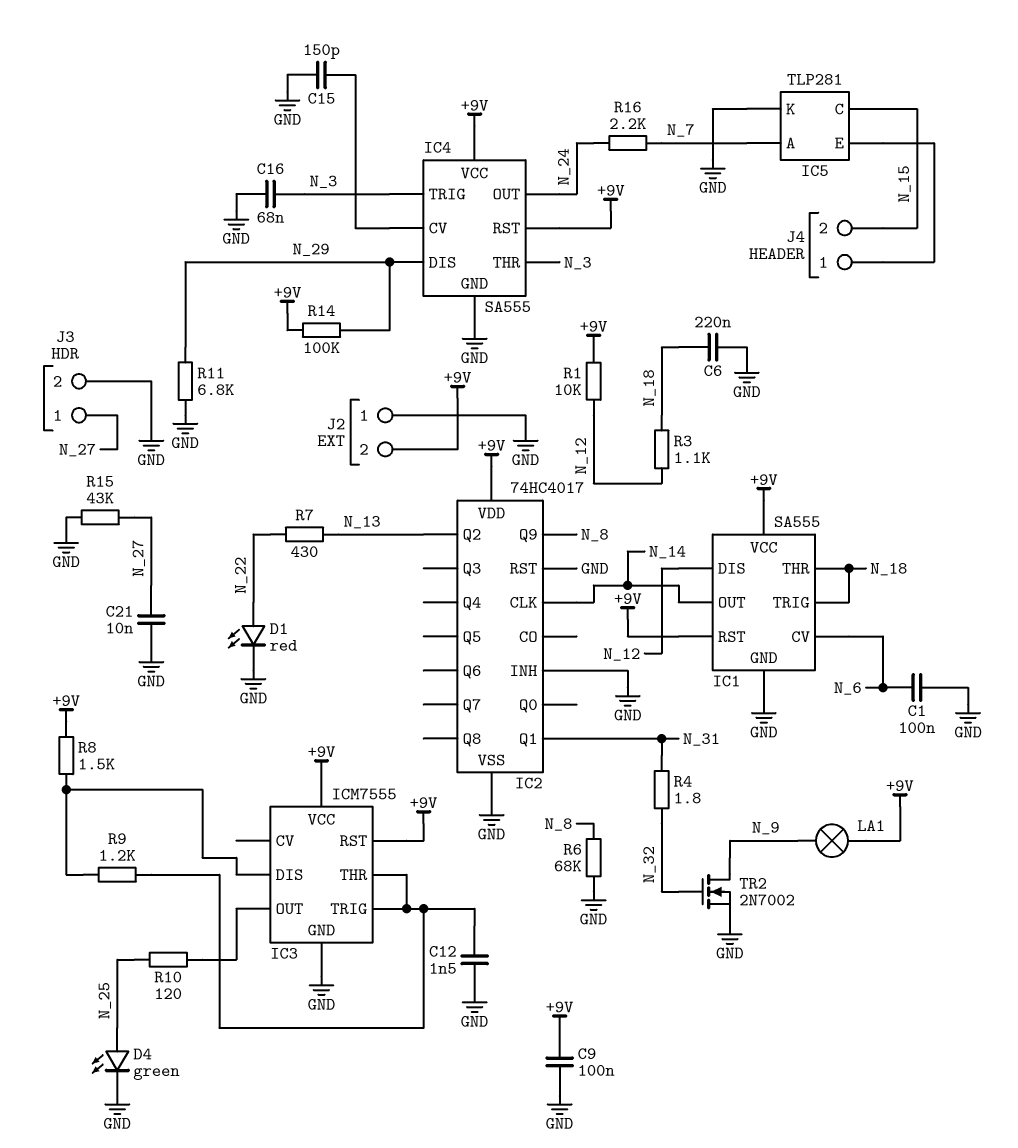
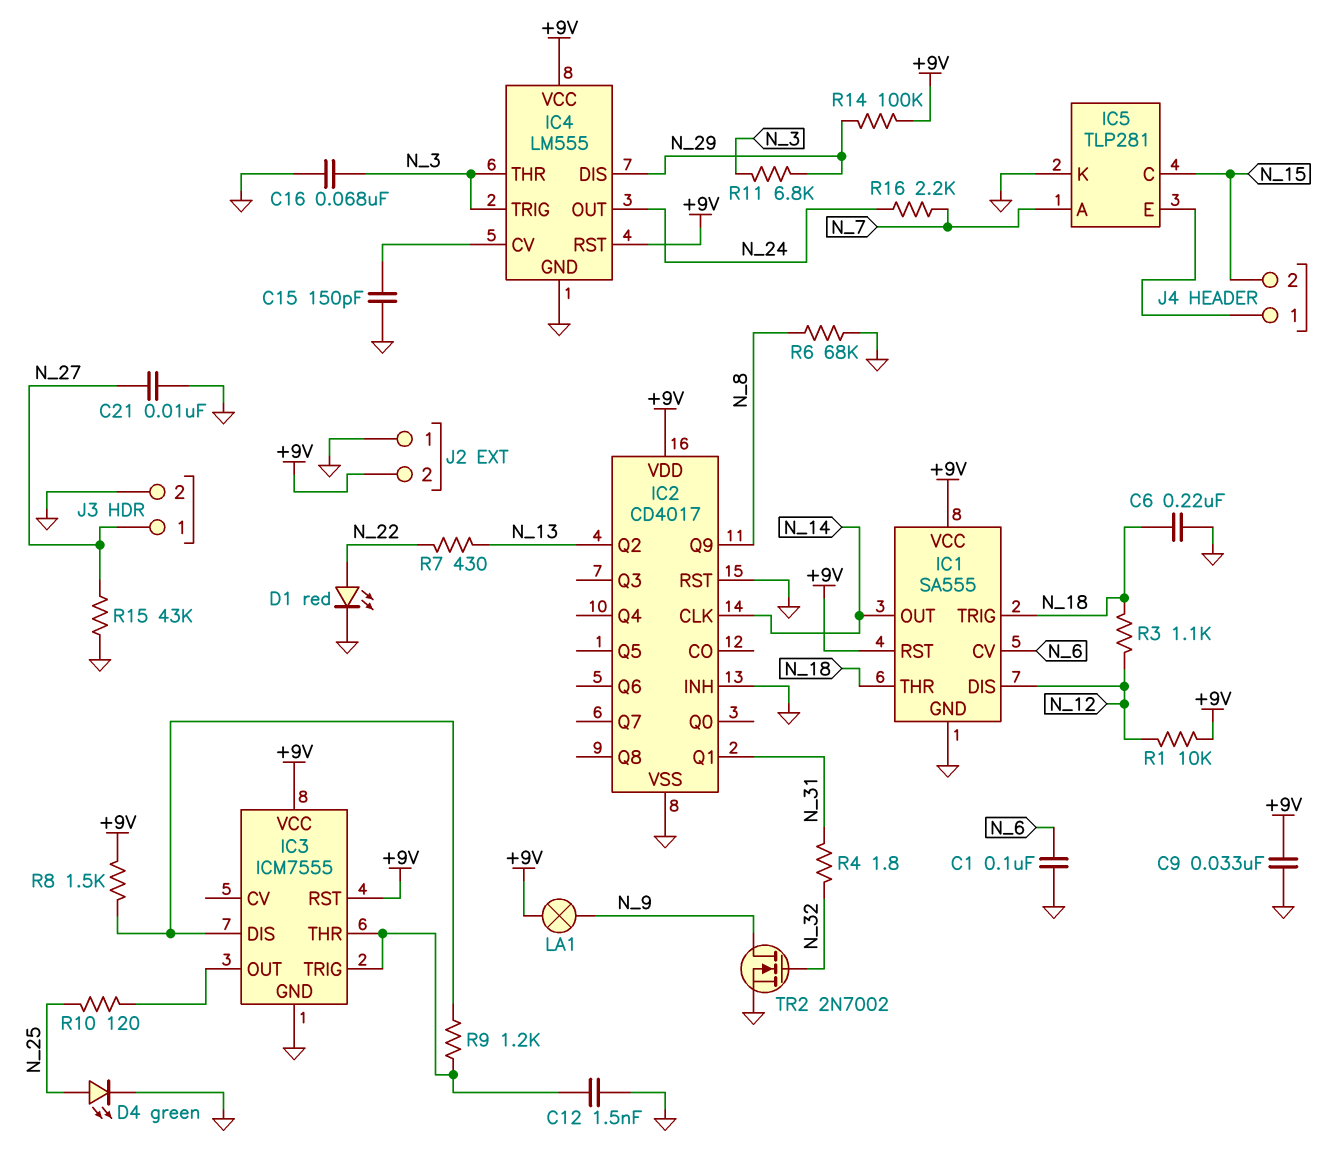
C9: 100nF (+9V, GND) -> 33nF (+9V, GND)
IC2: 74HC4017 -> CD4017
IC4: SA555 -> LM555
R11: 6.8k (GND, N_29) -> 6.8k (N_3, N_29)

